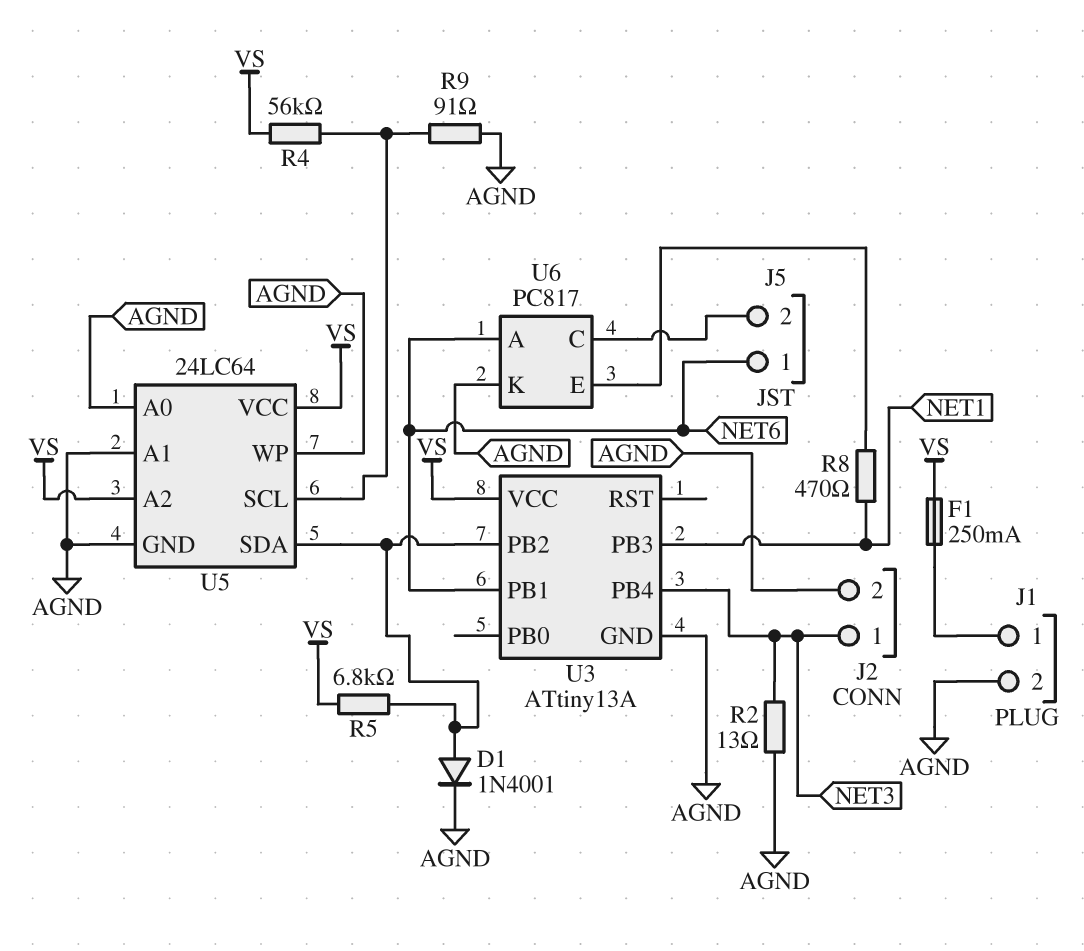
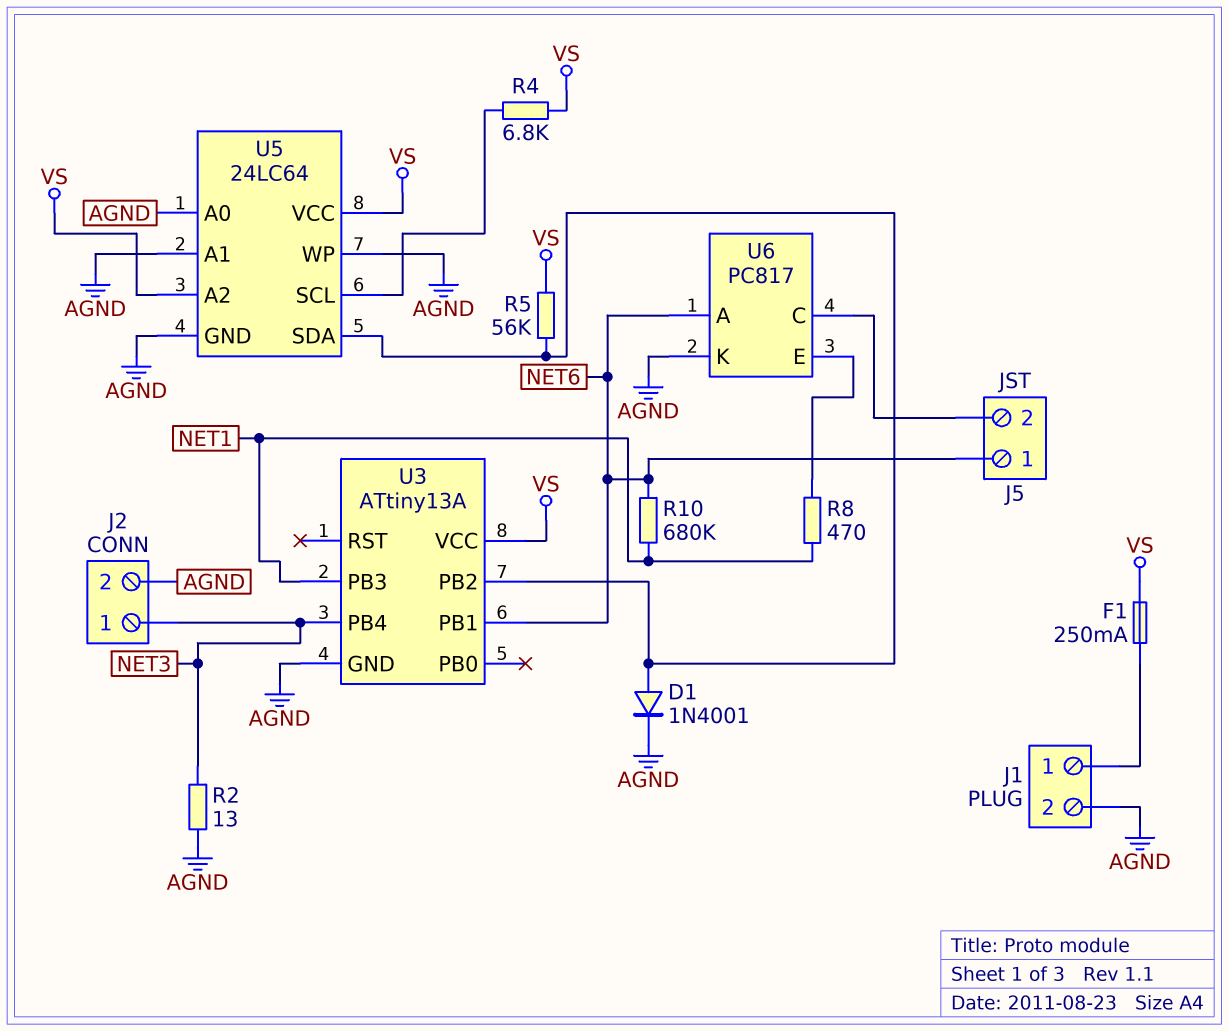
R4: 56k (U5/SCL, VS) -> 6.8k (U5/SCL, VS)
R5: 6.8k (U3/PB2, VS) -> 56k (U3/PB2, VS)
R9: 91 (AGND, U5/SCL) -> none
R10: none -> 680k (NET1, NET6)

